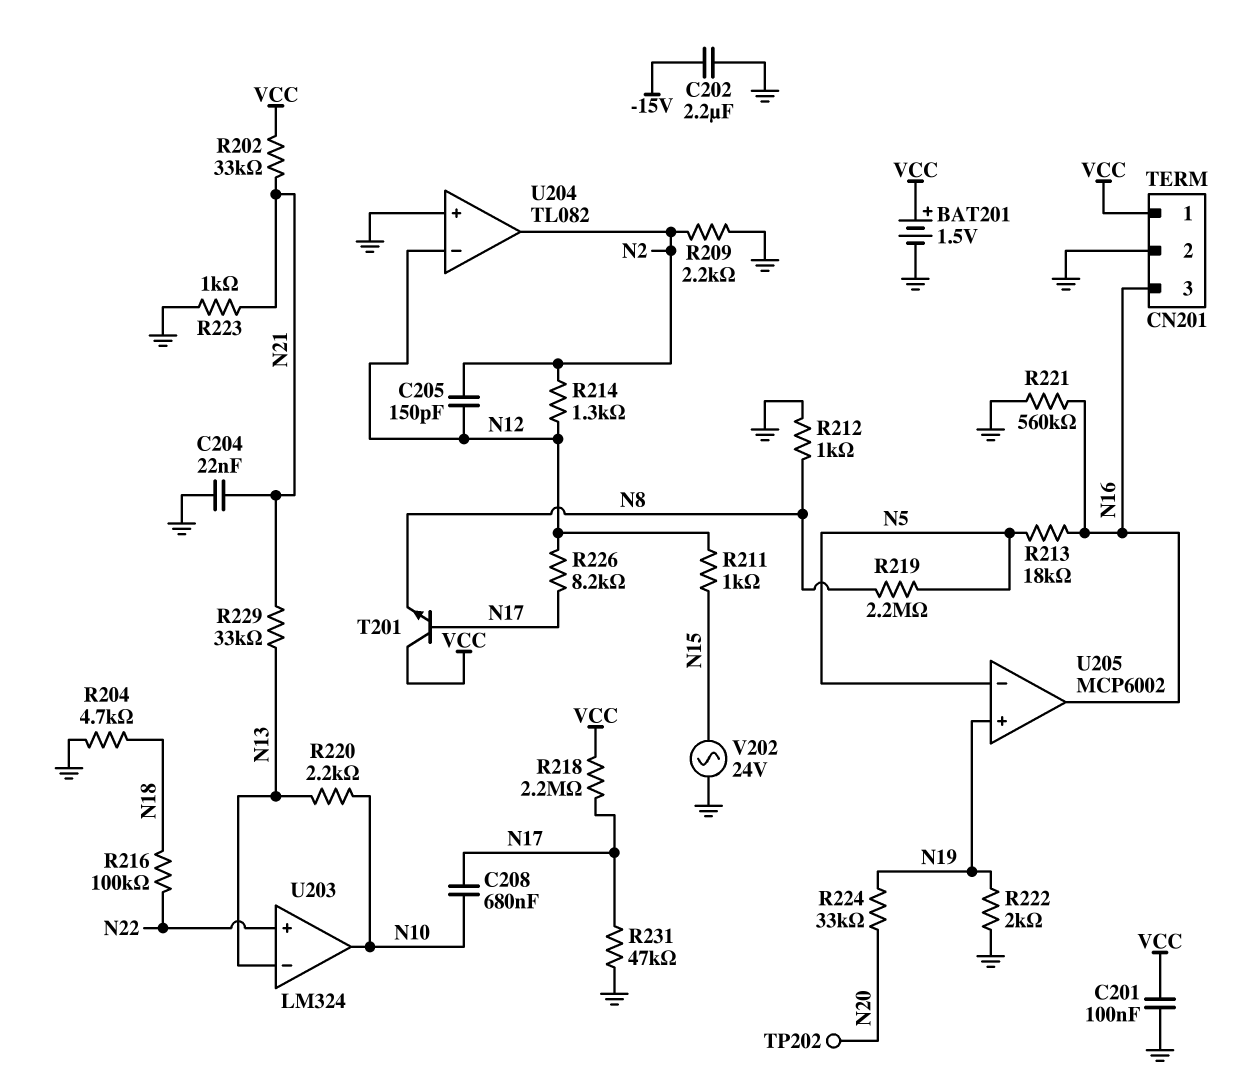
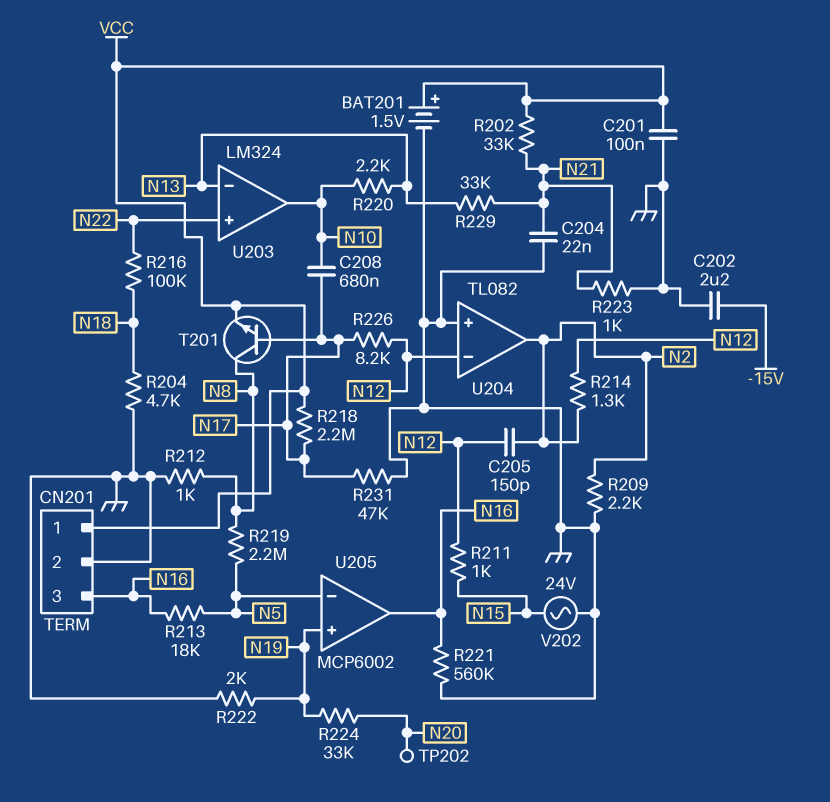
T201: NPN (B N17, C VCC, E N8) -> NPN (B N17, C N8, E VCC)

